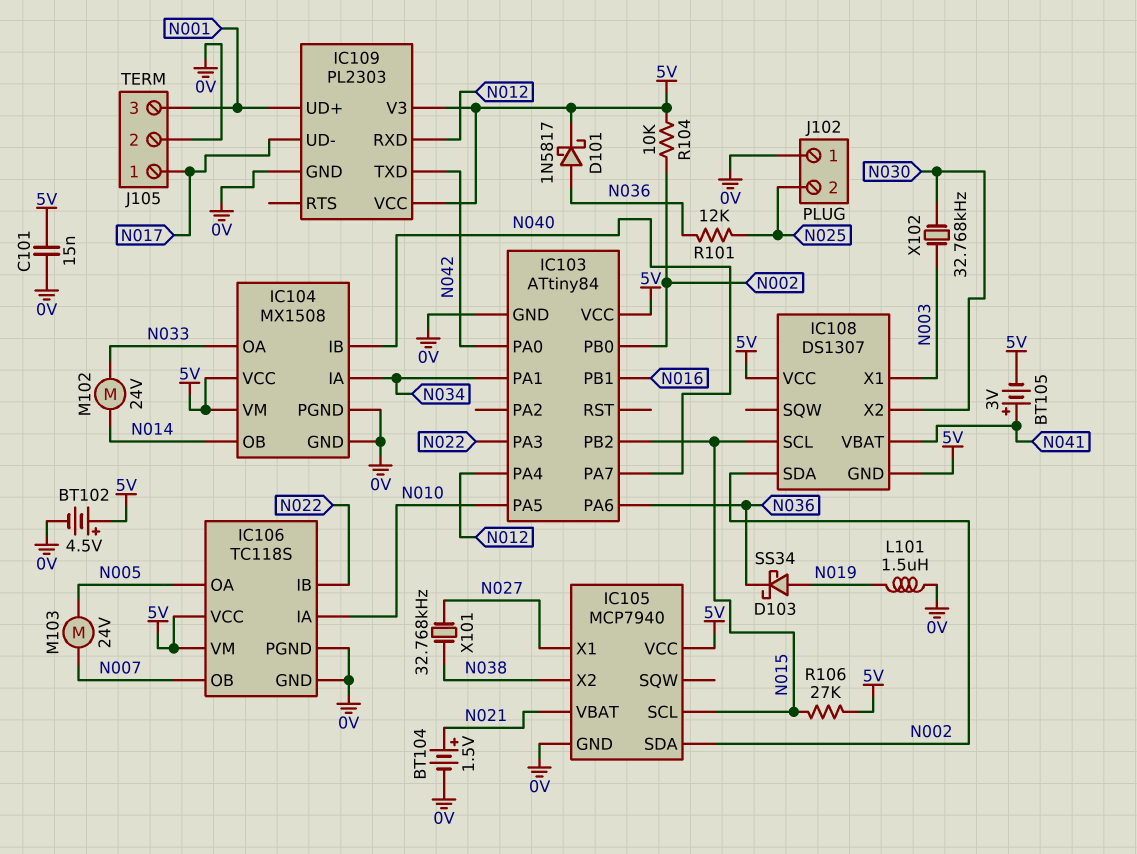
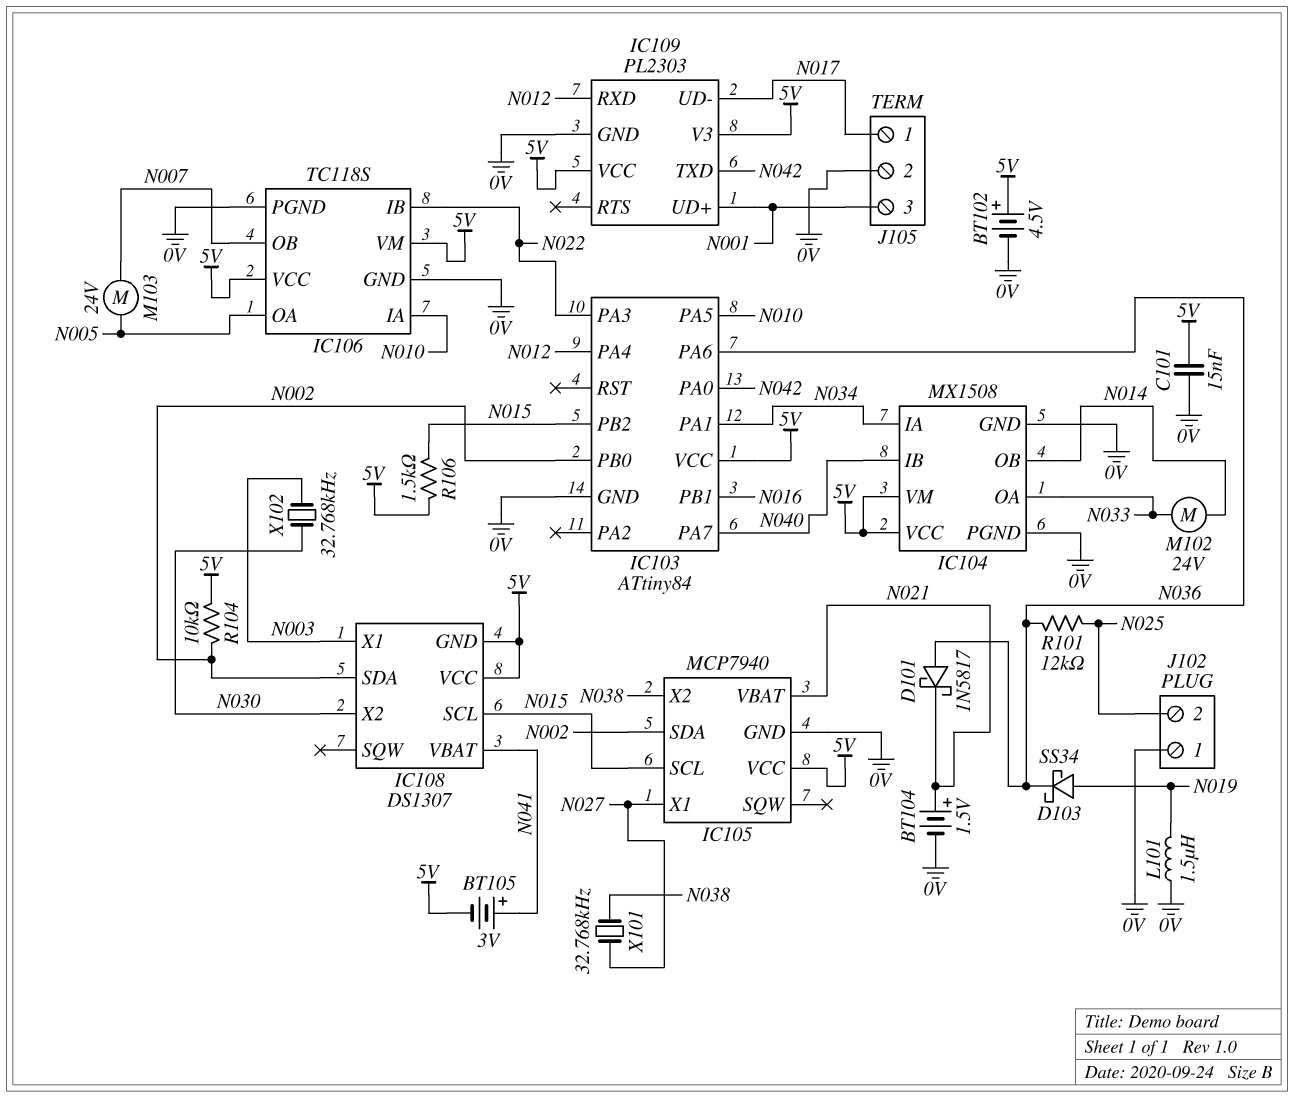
D101: schottky 1N5817 (A N036, K 5V) -> schottky 1N5817 (A N036, K N021)
R106: 27k (5V, N015) -> 1.5k (5V, N015)

